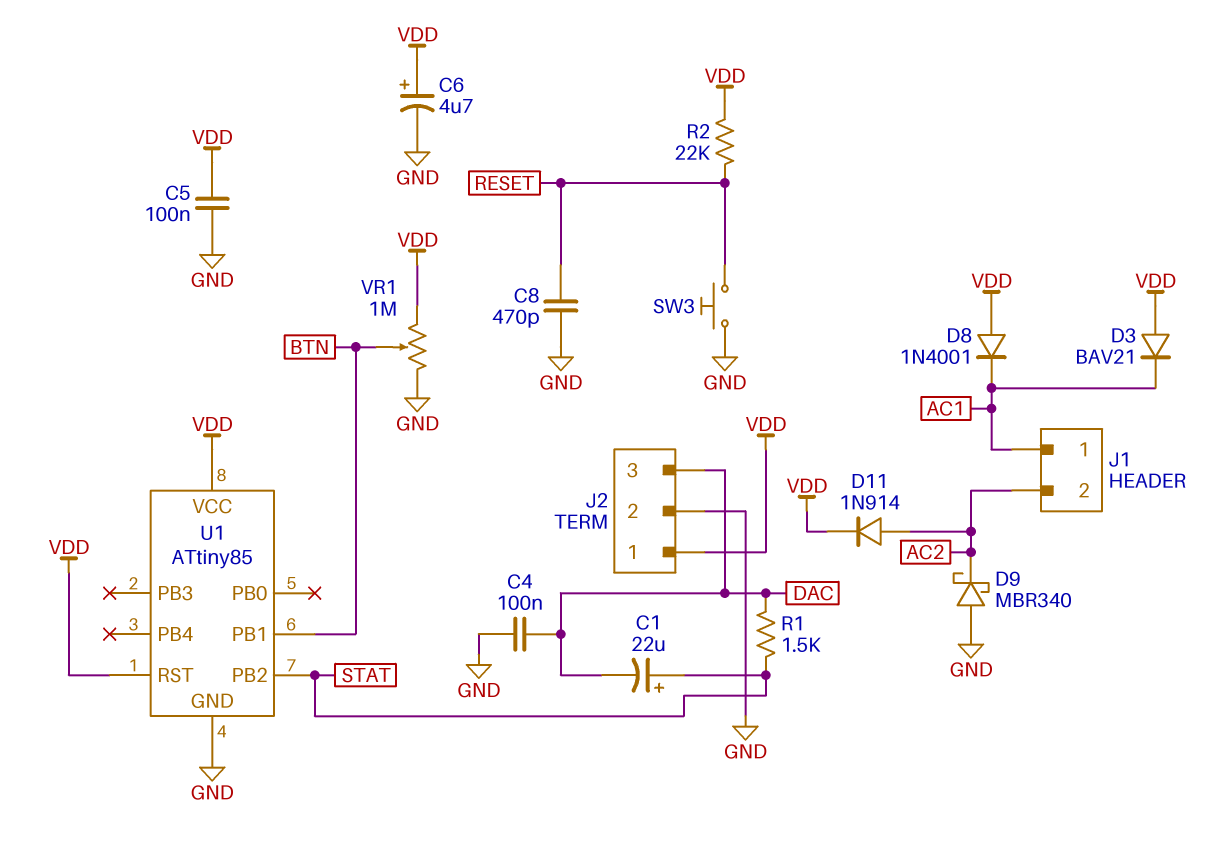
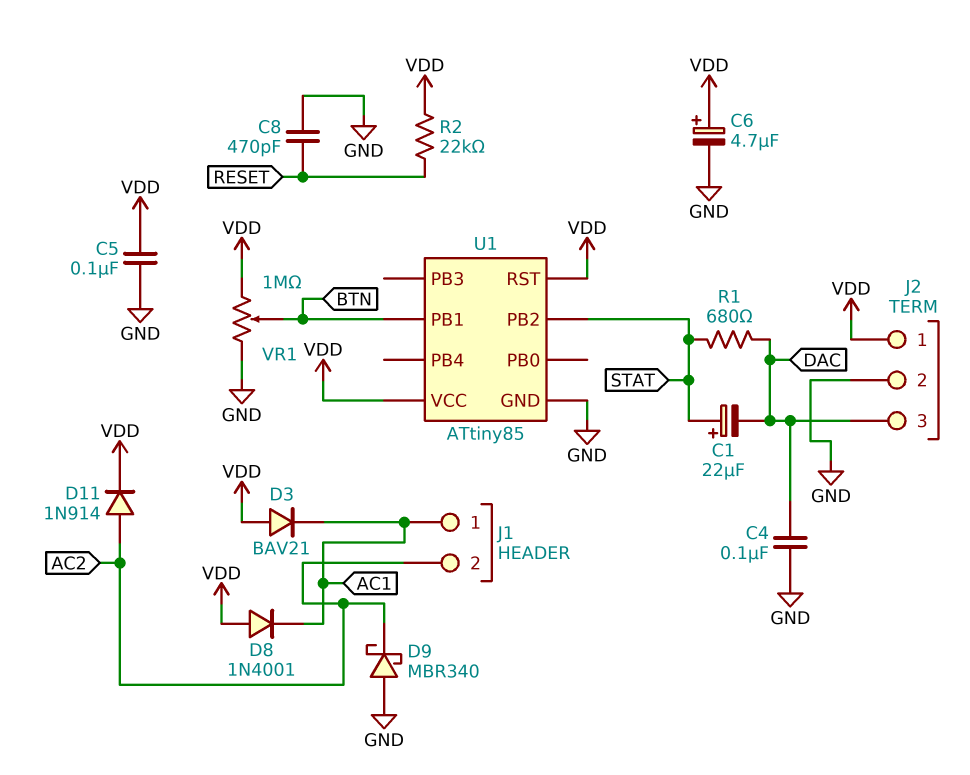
R1: 1.5k (DAC, STAT) -> 680 (DAC, STAT)
SW3: button (GND, RESET) -> none

